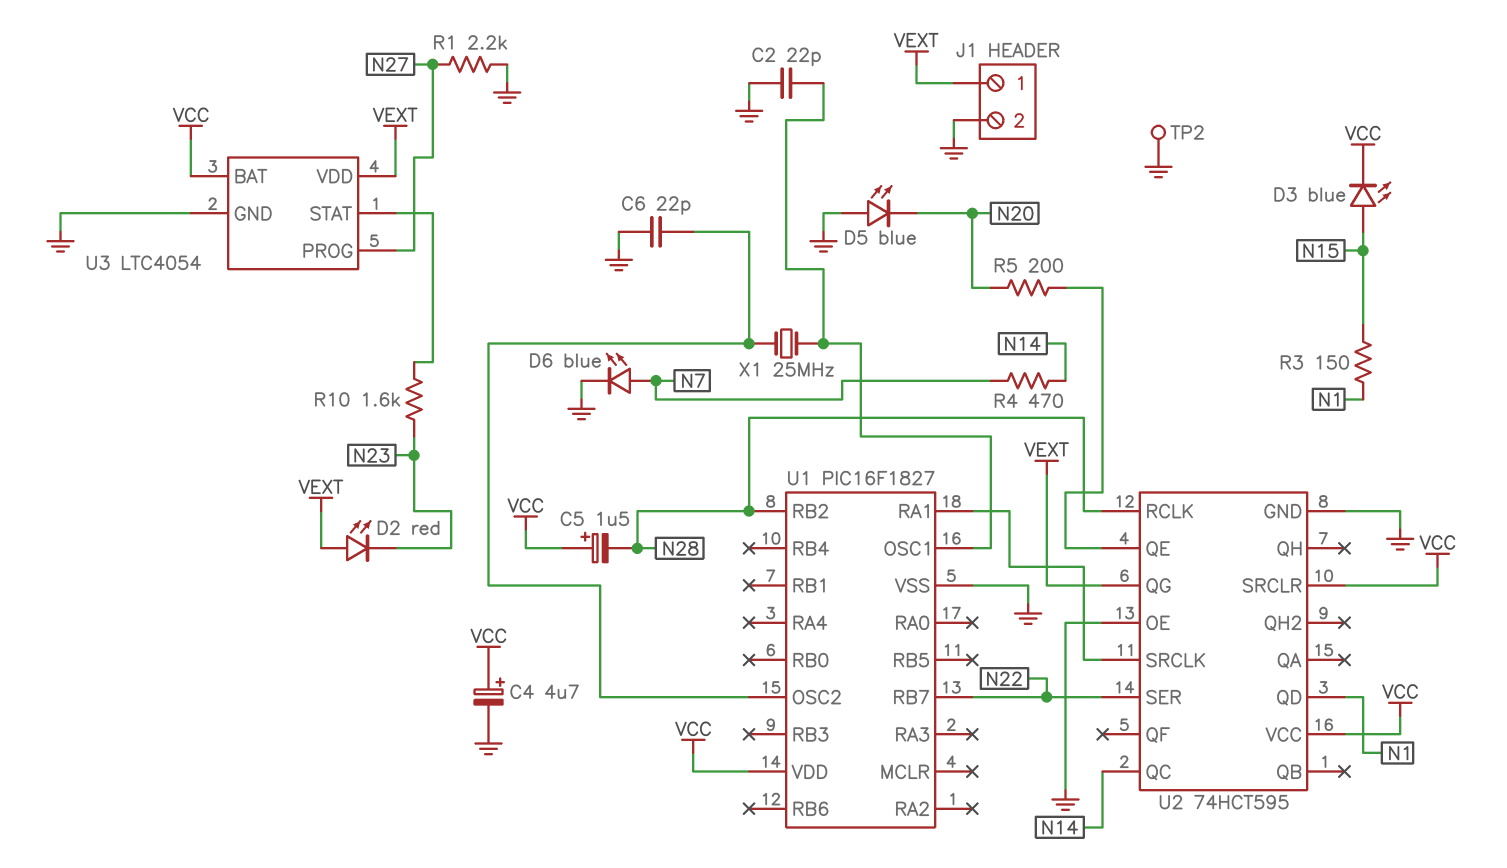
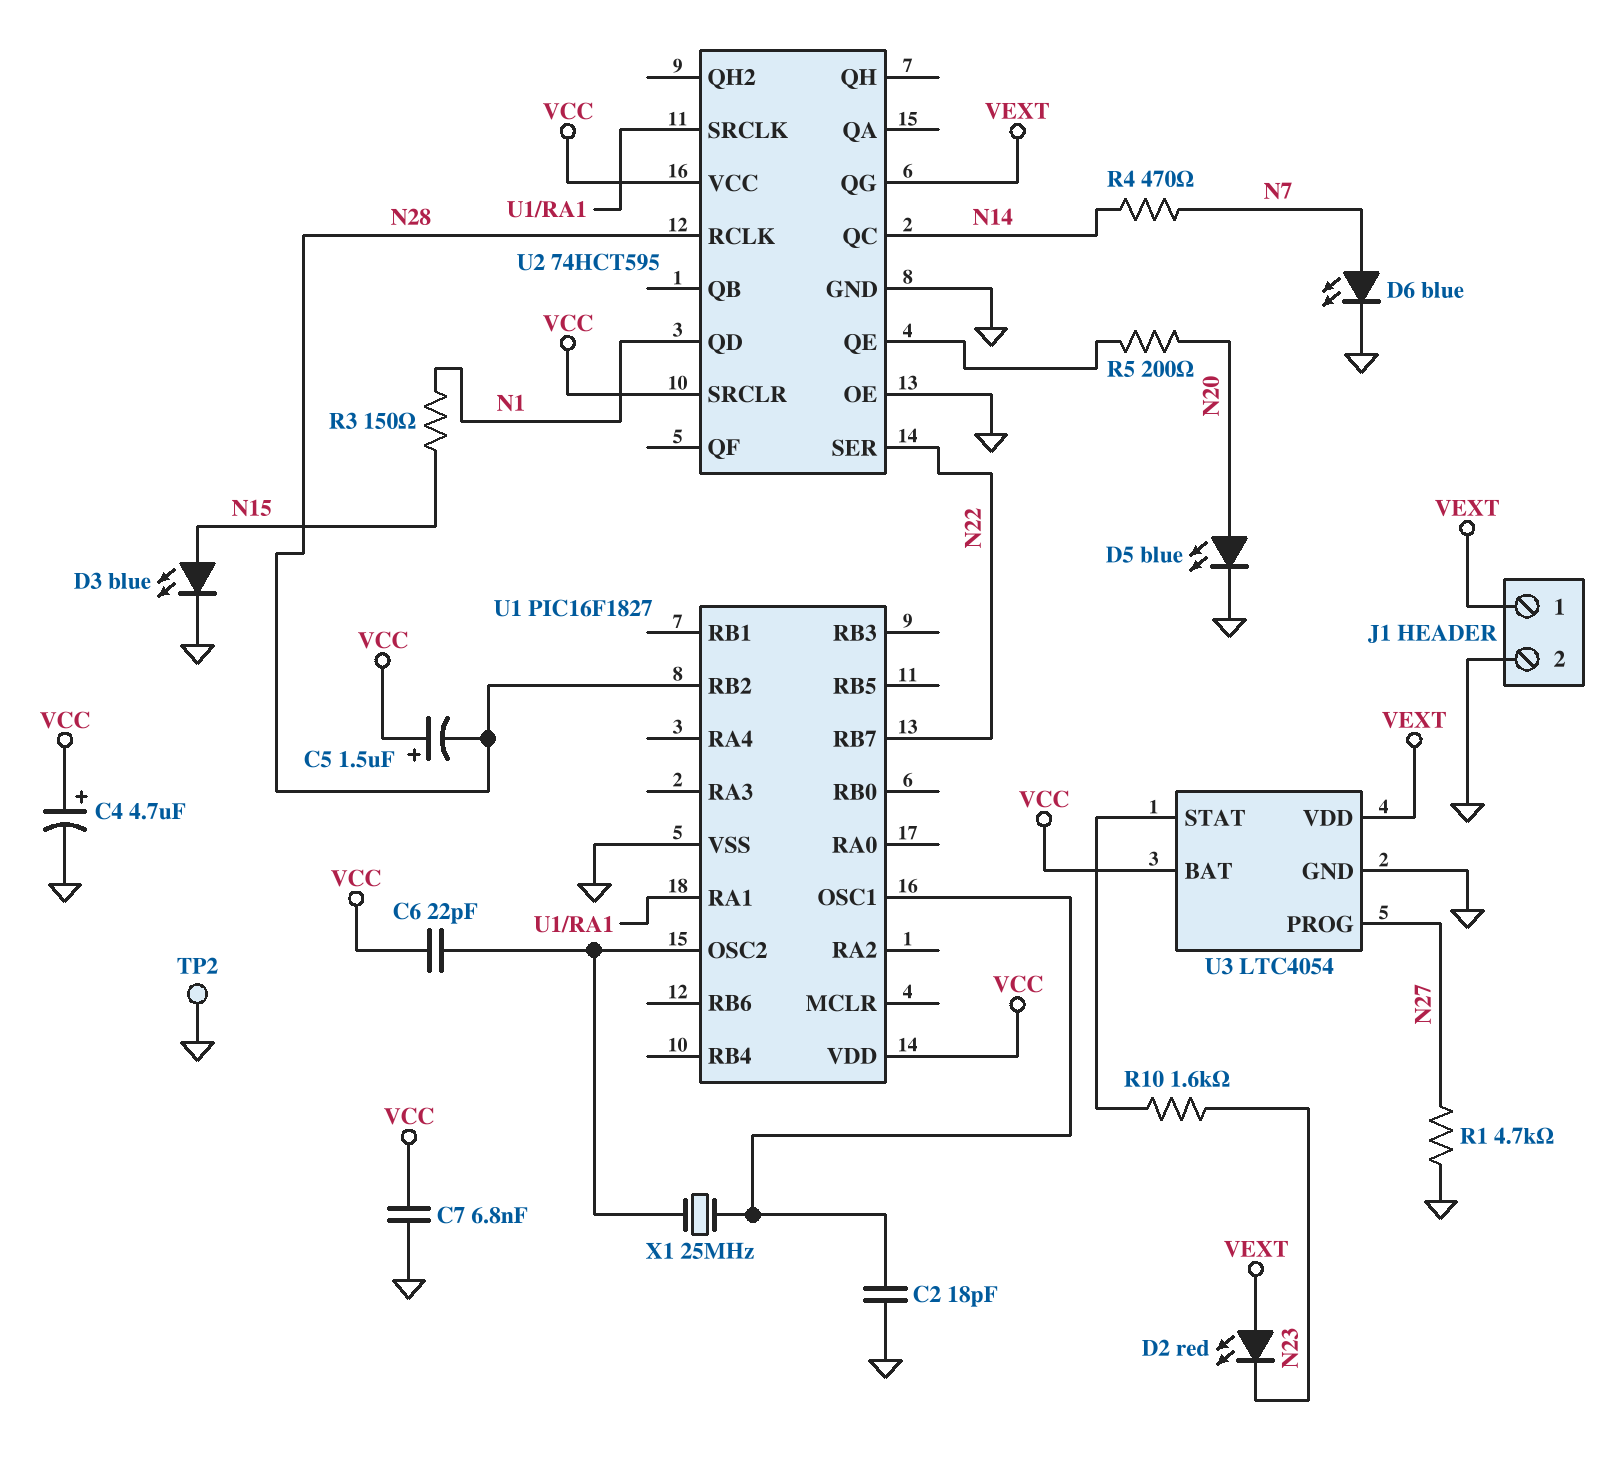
C2: 22pF (GND, U1/OSC1) -> 18pF (GND, U1/OSC1)
C6: 22pF (GND, U1/OSC2) -> 22pF (U1/OSC2, VCC)
C7: none -> 6.8nF (GND, VCC)
D3: LED blue (A N15, K VCC) -> LED blue (A N15, K GND)
D5: LED blue (A GND, K N20) -> LED blue (A N20, K GND)
R1: 2.2k (GND, N27) -> 4.7k (GND, N27)

